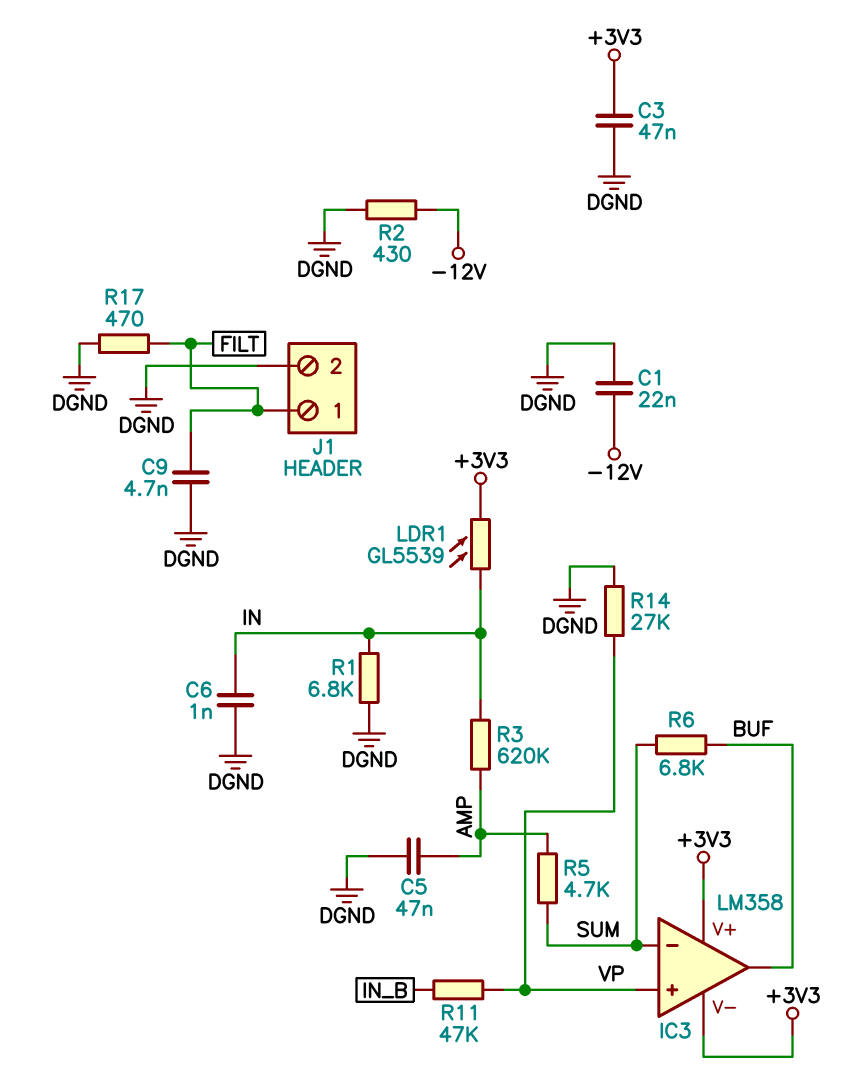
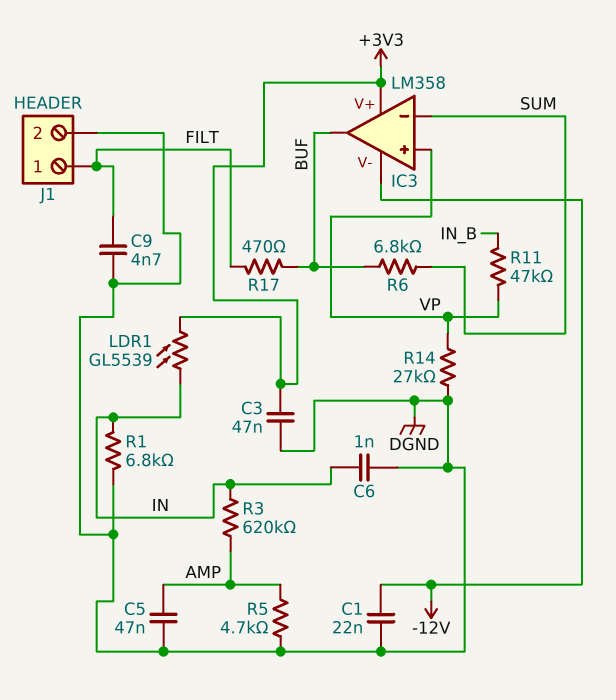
IC3 pin V-: +3V3 -> -12V
R2: 430 (-12V, DGND) -> none
R5: 4.7k (AMP, SUM) -> 4.7k (AMP, DGND)
R17: 470 (DGND, FILT) -> 470 (BUF, FILT)

